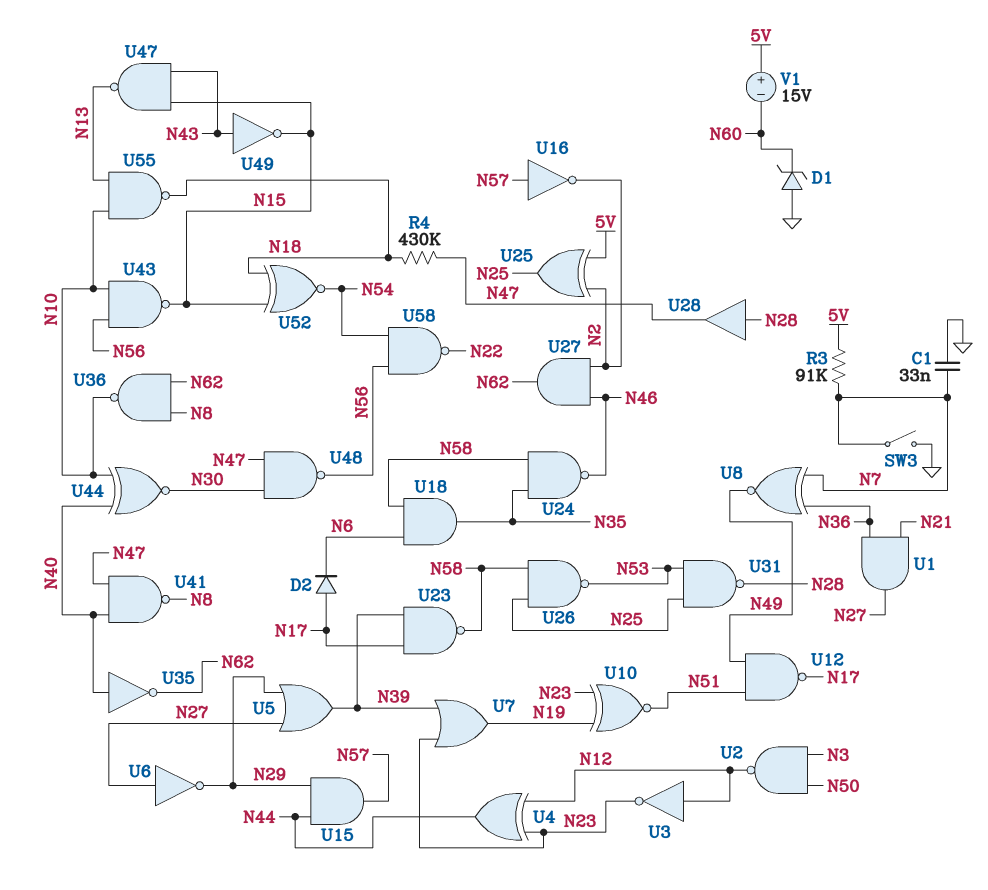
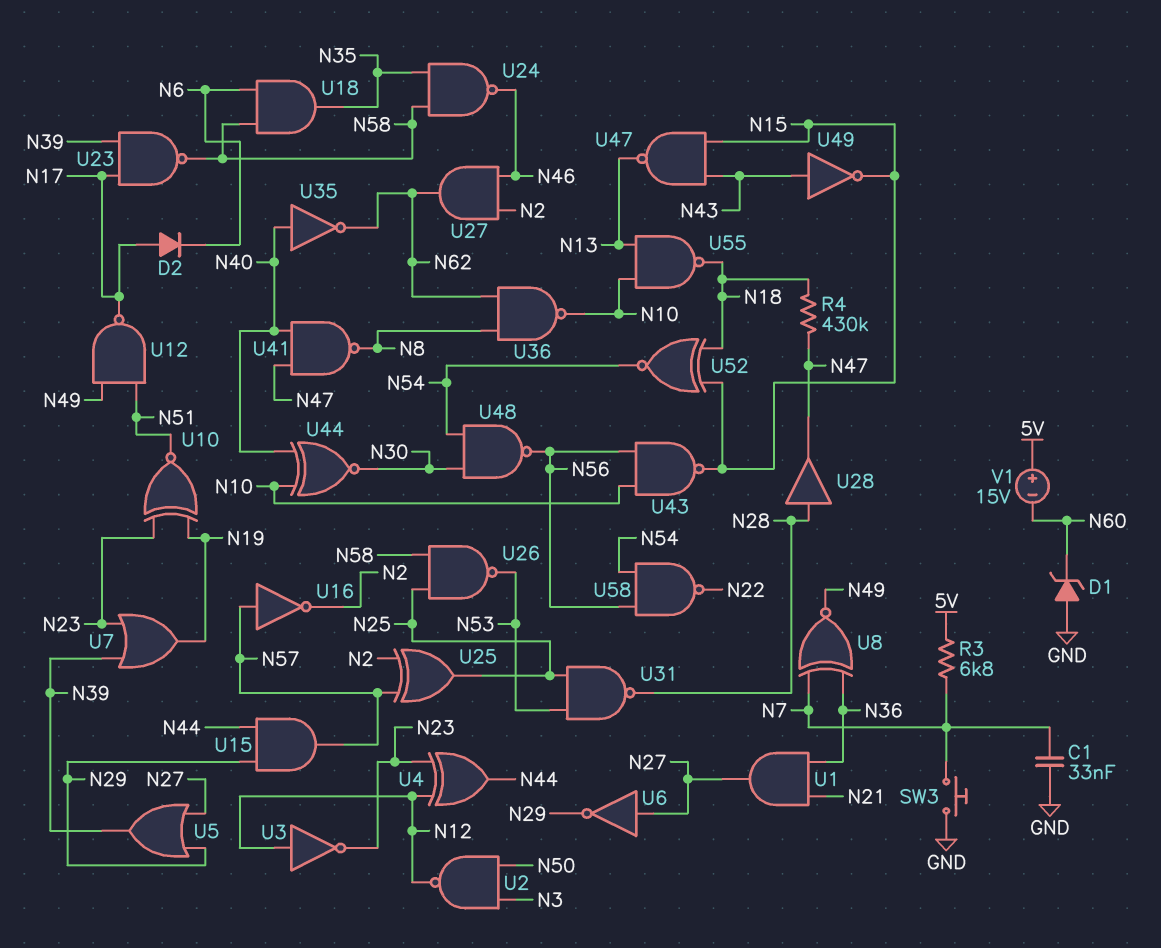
R3: 91k (5V, N7) -> 6.8k (5V, N7)
SW3: switch (GND, N7) -> button (GND, N7)
U25: XOR (in 5V, in N2, out N25) -> XOR (in N2, in N57, out N25)
U48: NAND (in N30, in N47, out N56) -> NAND (in N30, in N54, out N56)

